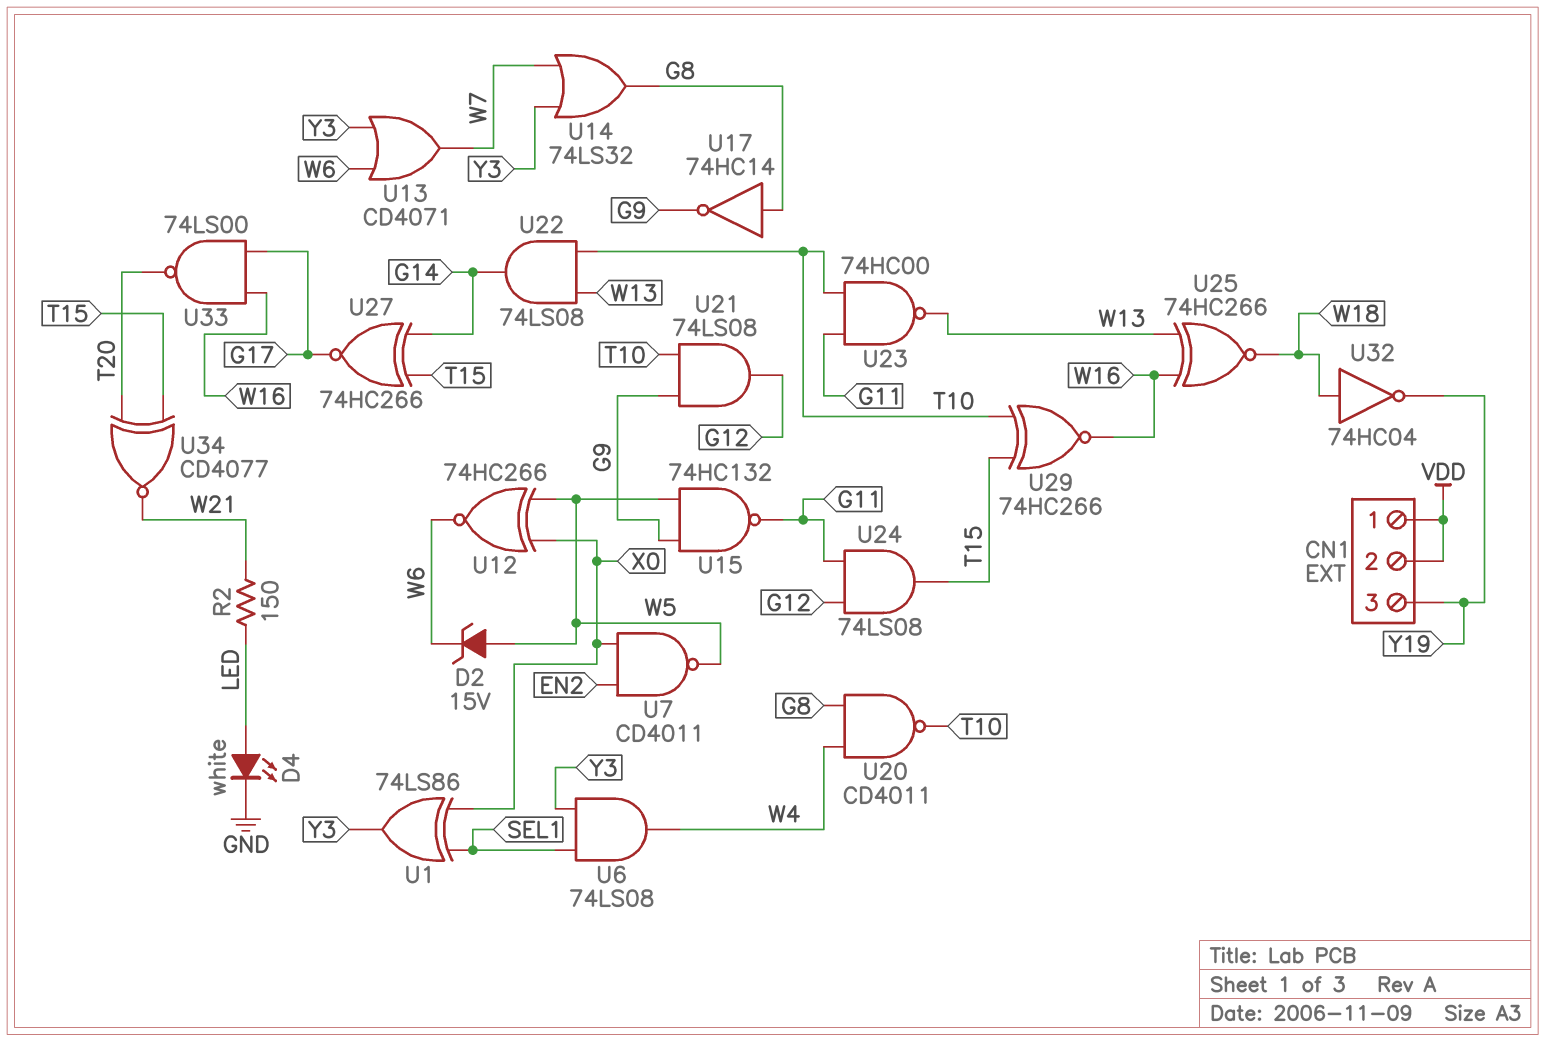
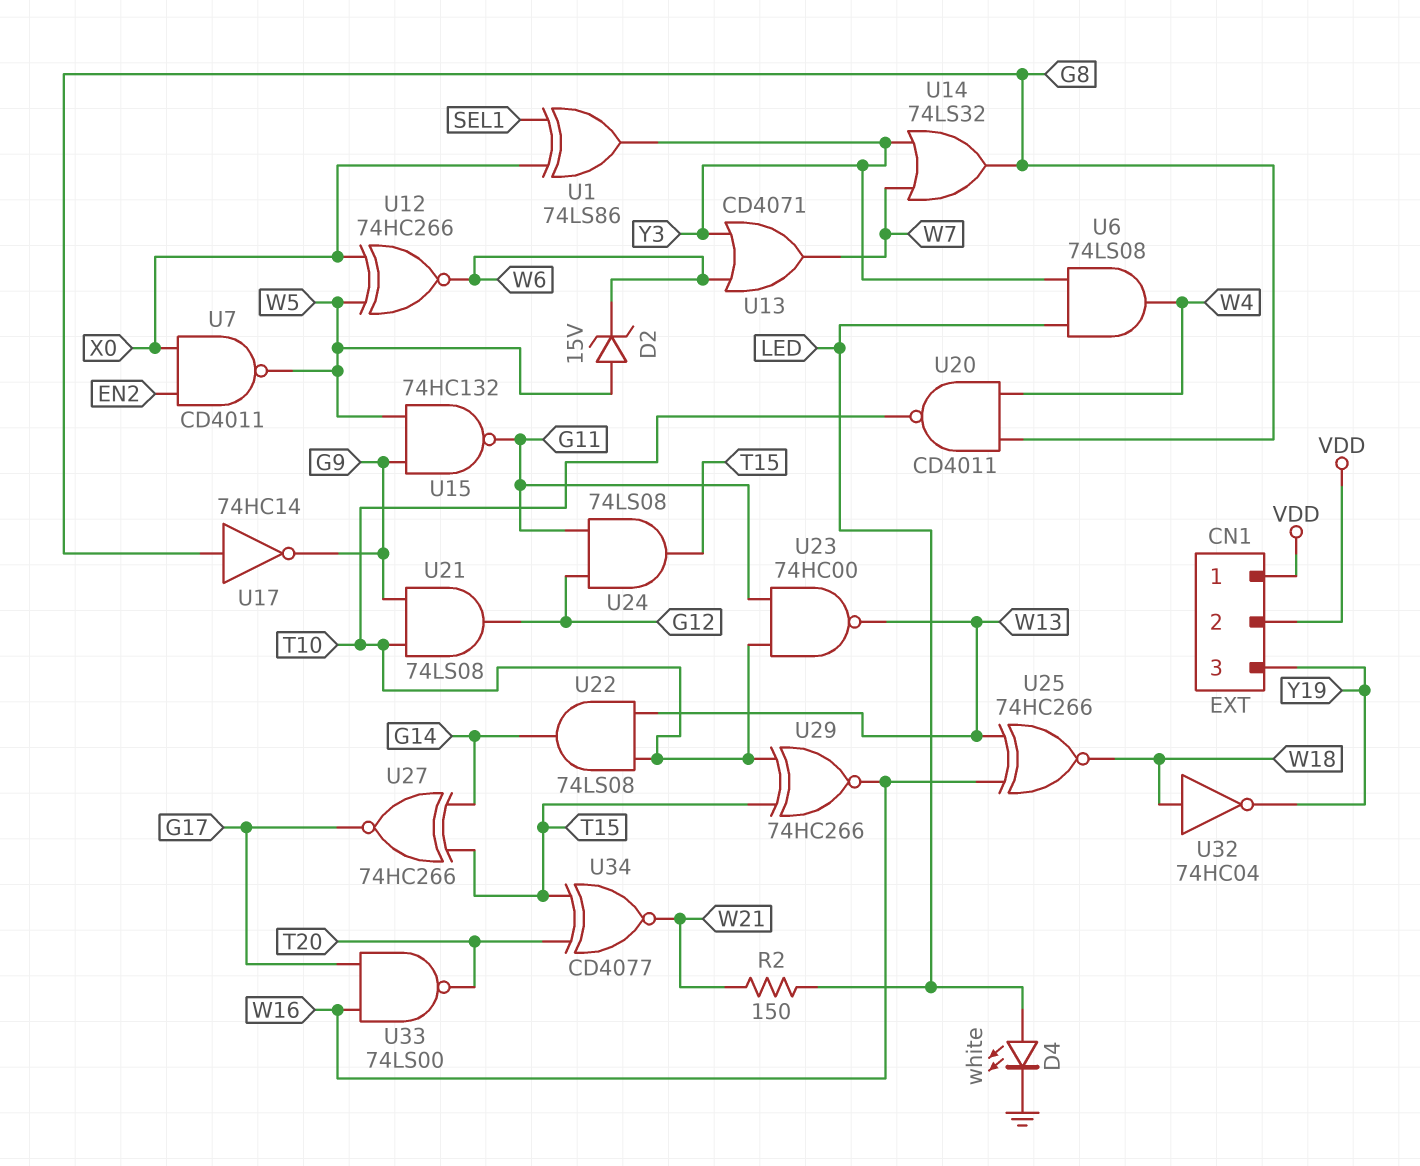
U6: AND 74LS08 (in SEL1, in Y3, out W4) -> AND 74LS08 (in LED, in Y3, out W4)

